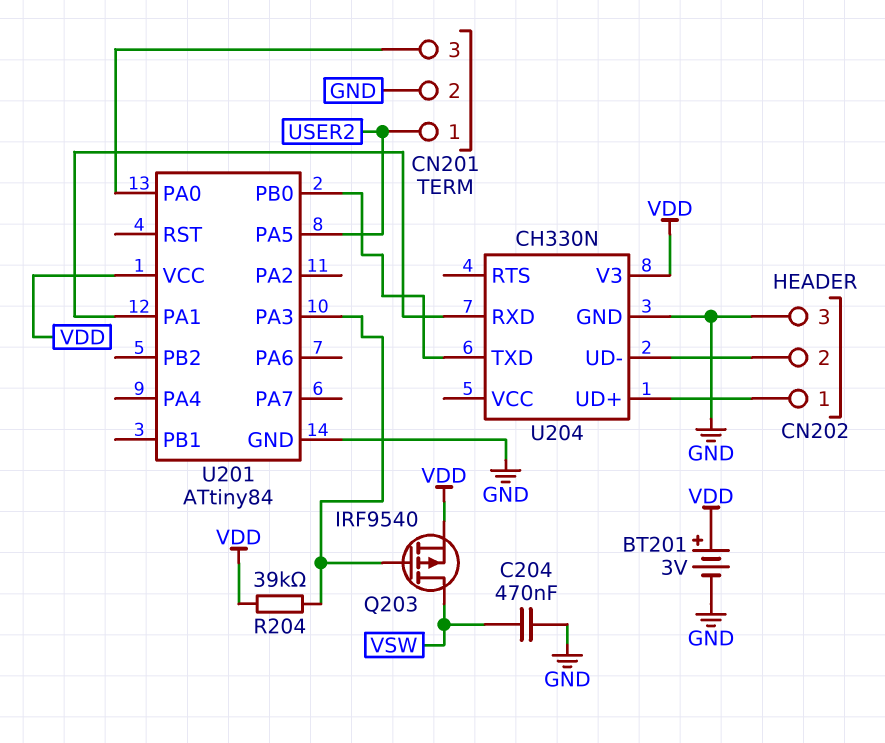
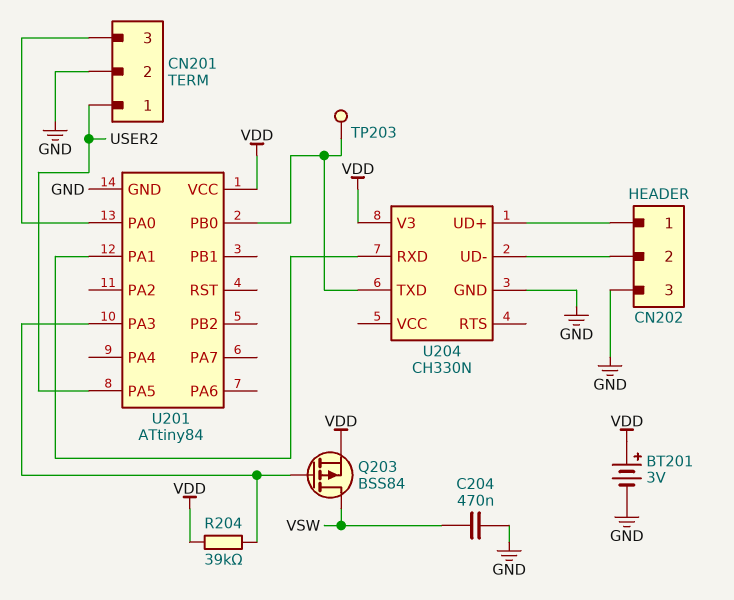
Q203: PMOS IRF9540 (G U201/PA3, D VSW, S VDD) -> PMOS BSS84 (G U201/PA3, D VSW, S VDD)
TP203: none -> test point (U201/PB0)

